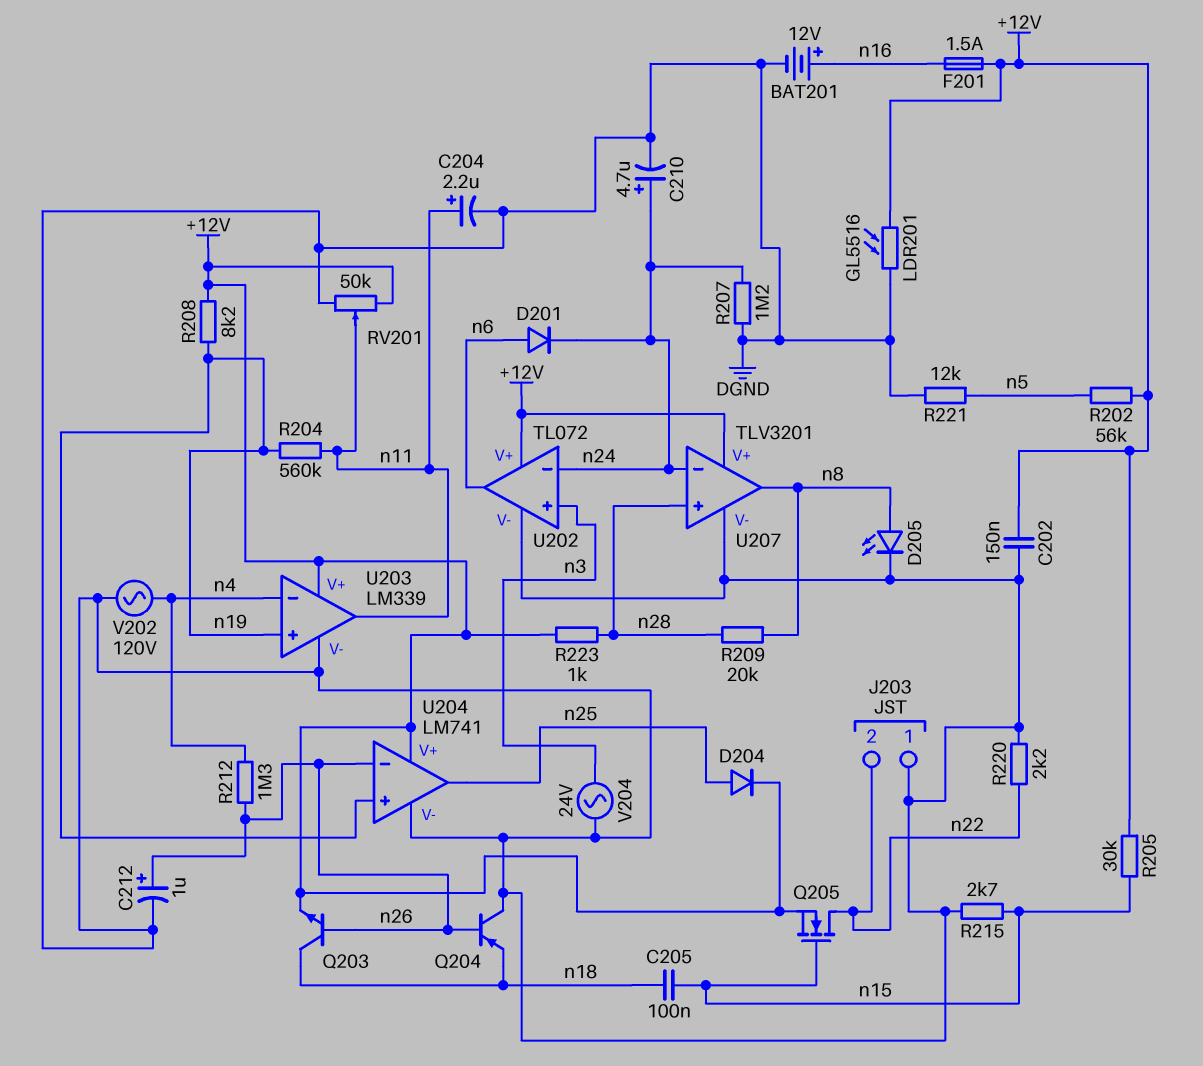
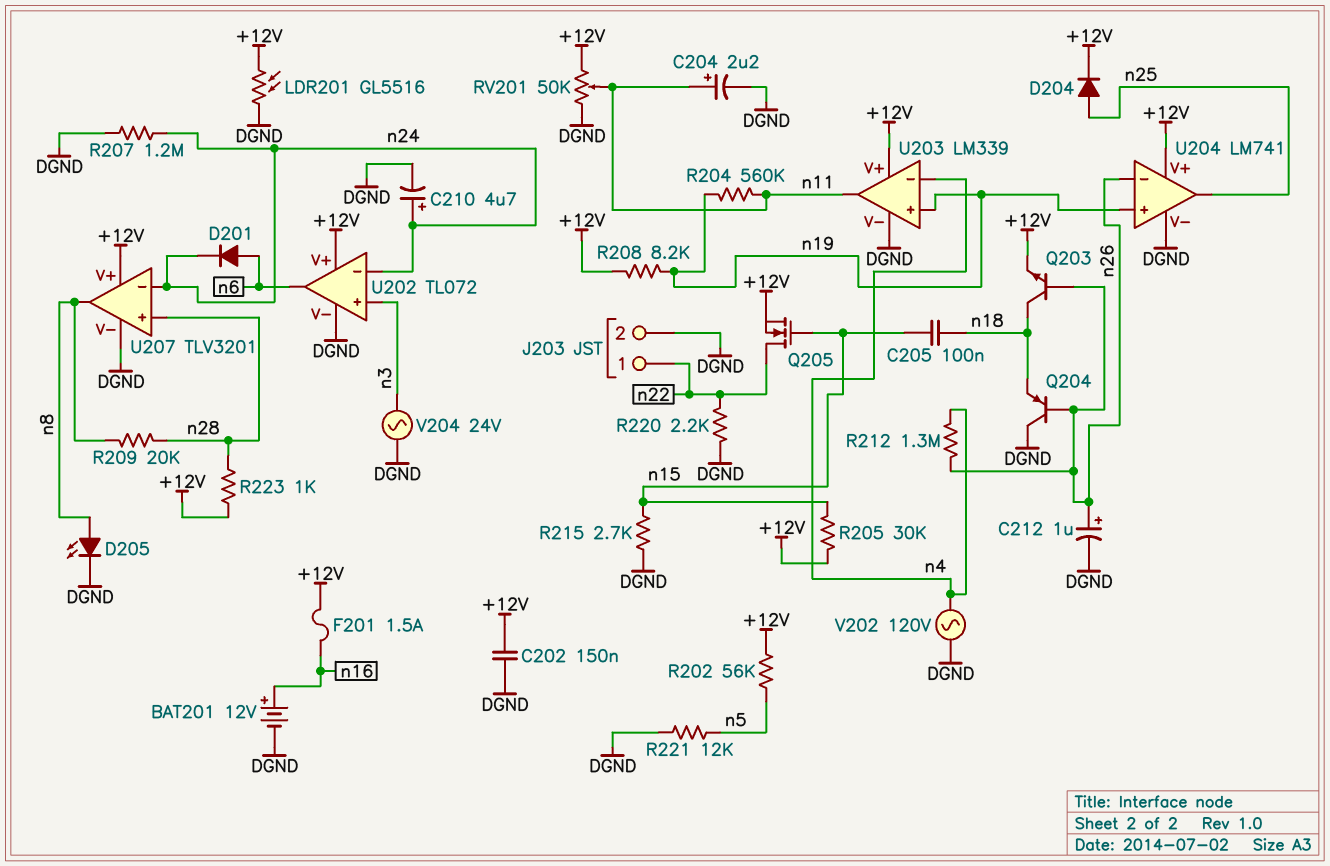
J203 pin 1: DGND -> n22
J203 pin 2: n22 -> DGND

